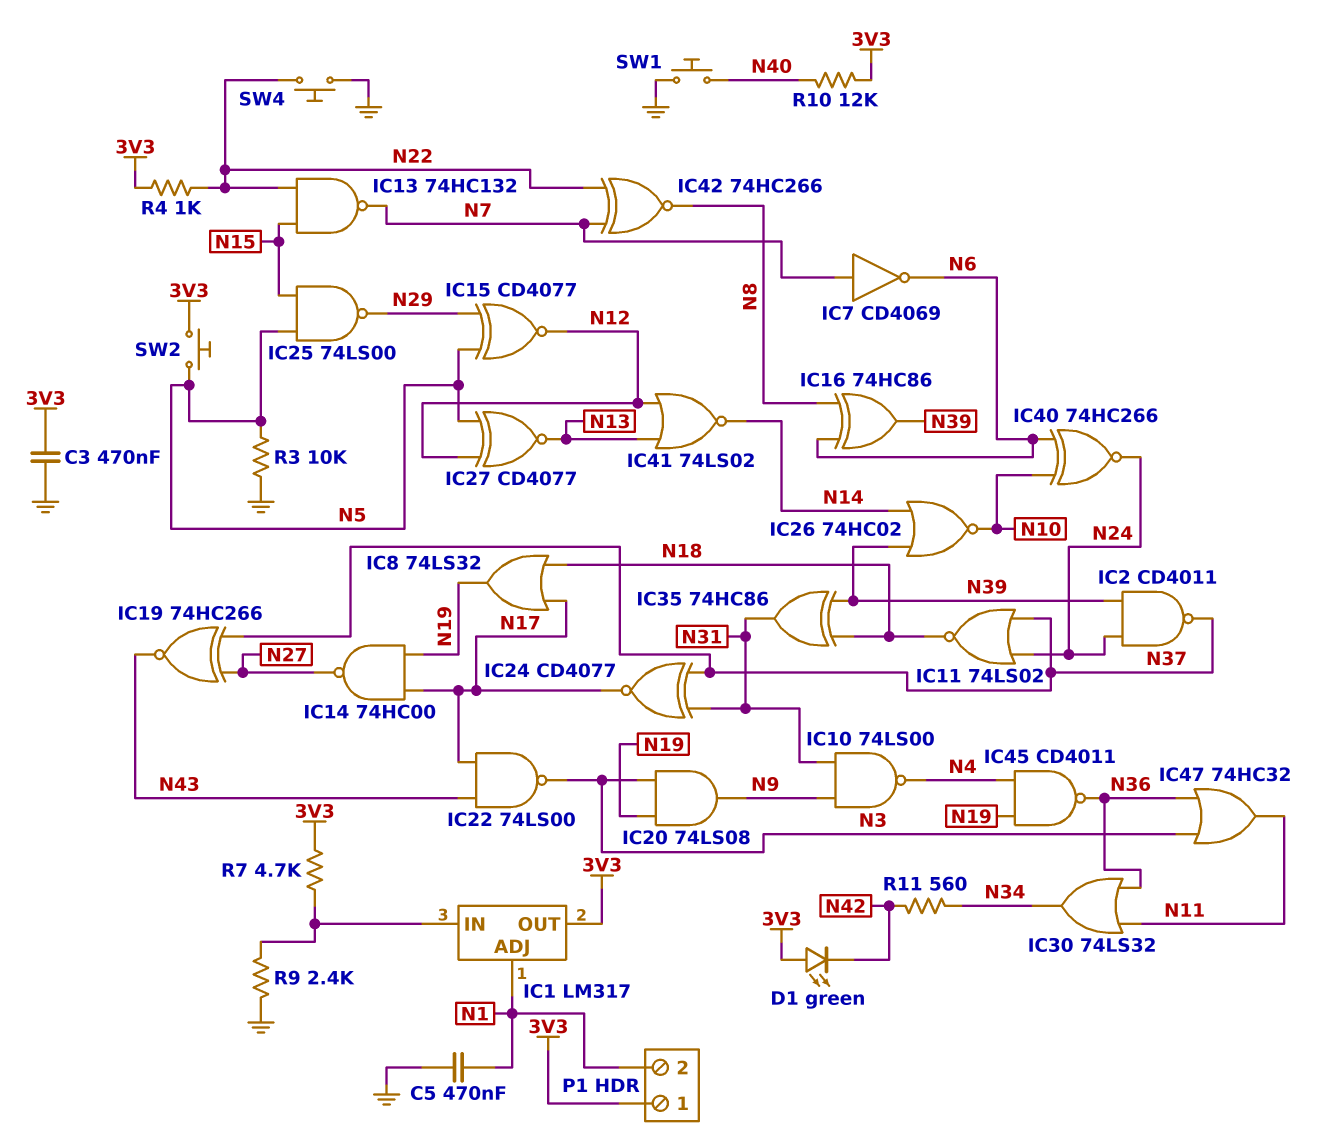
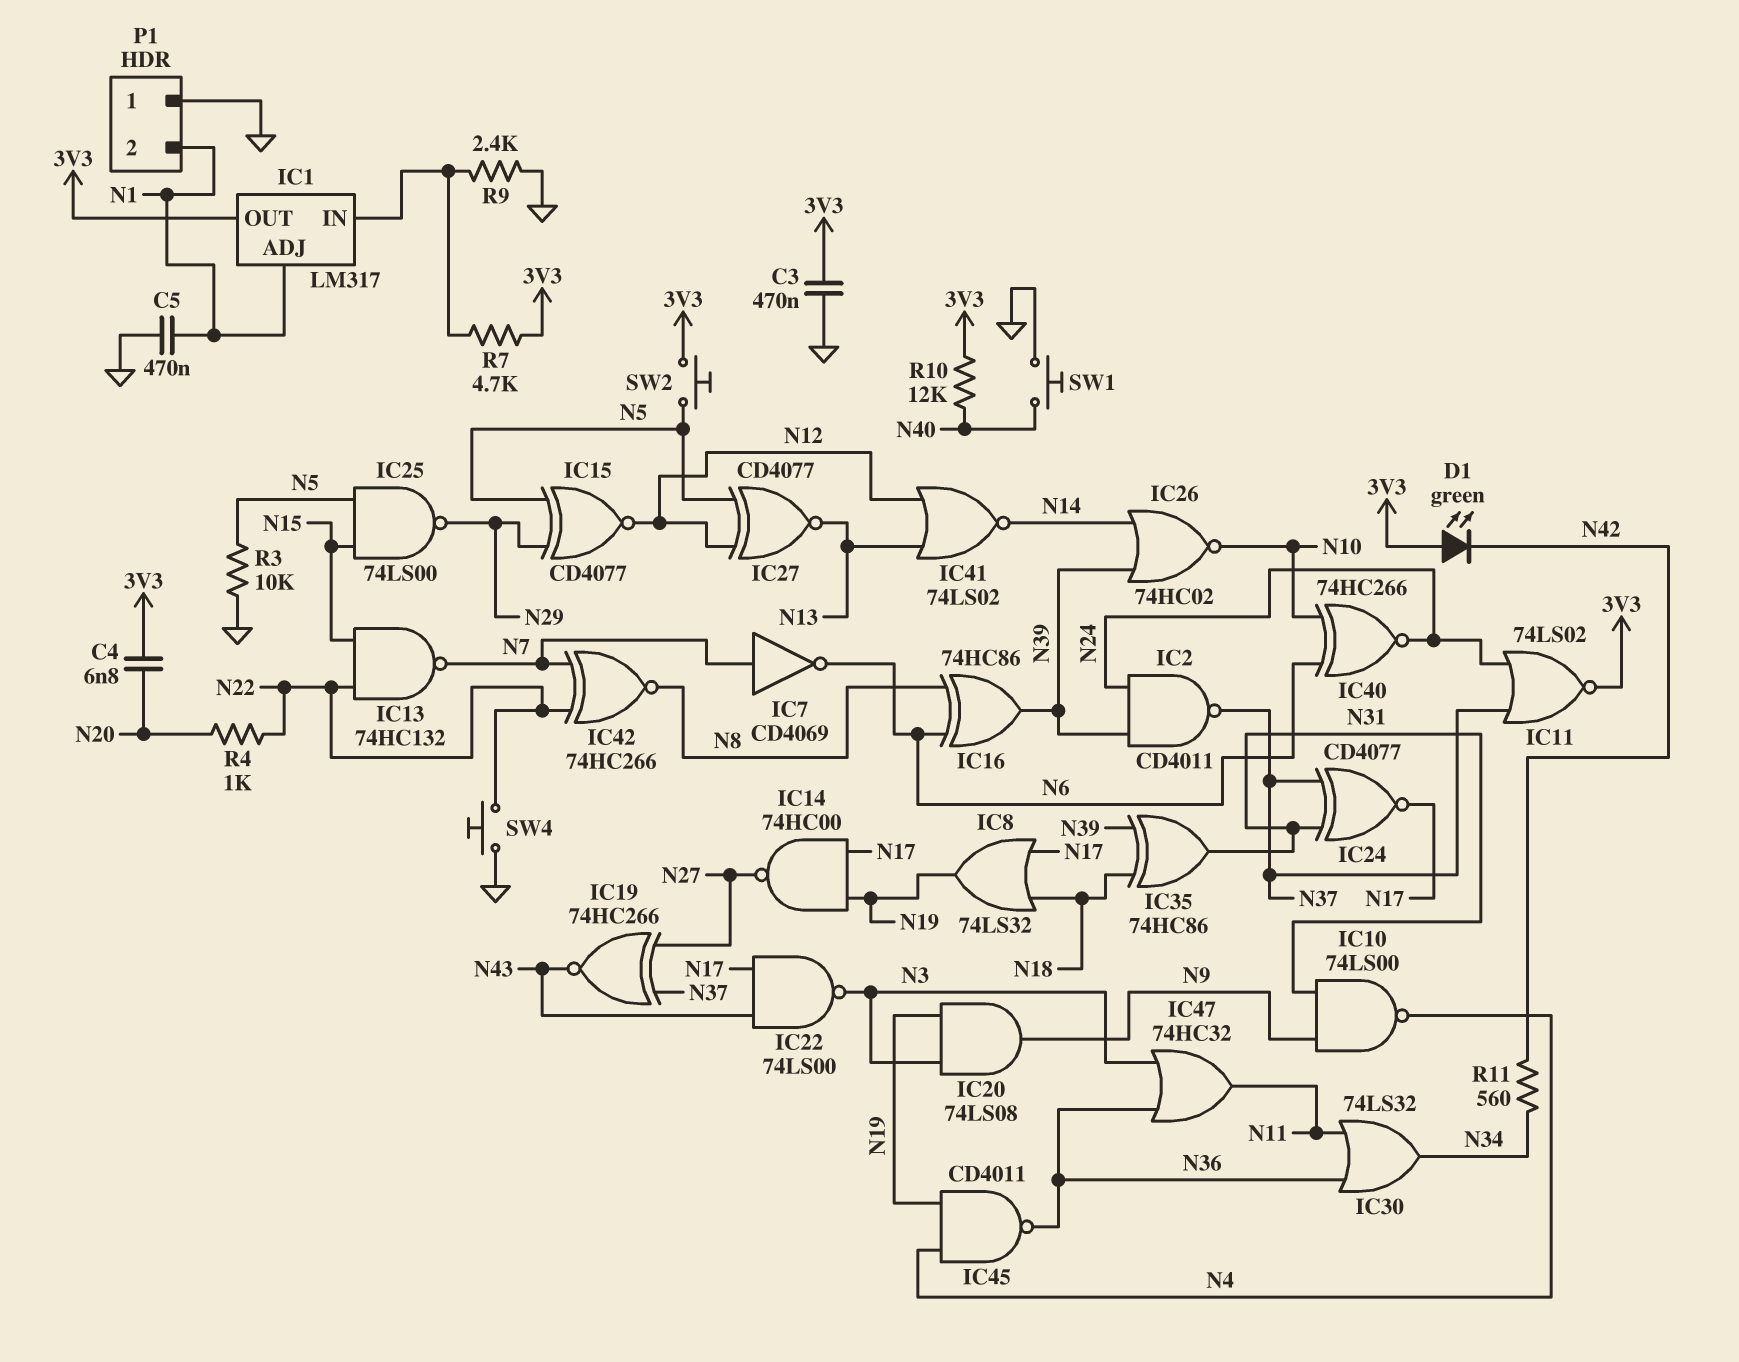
C4: none -> 6.8nF (3V3, N20)
IC11: NOR 74LS02 (in N24, in N37, out N18) -> NOR 74LS02 (in N24, in N37, out 3V3)
P1 pin 1: 3V3 -> GND
R4: 1k (3V3, N22) -> 1k (N20, N22)

